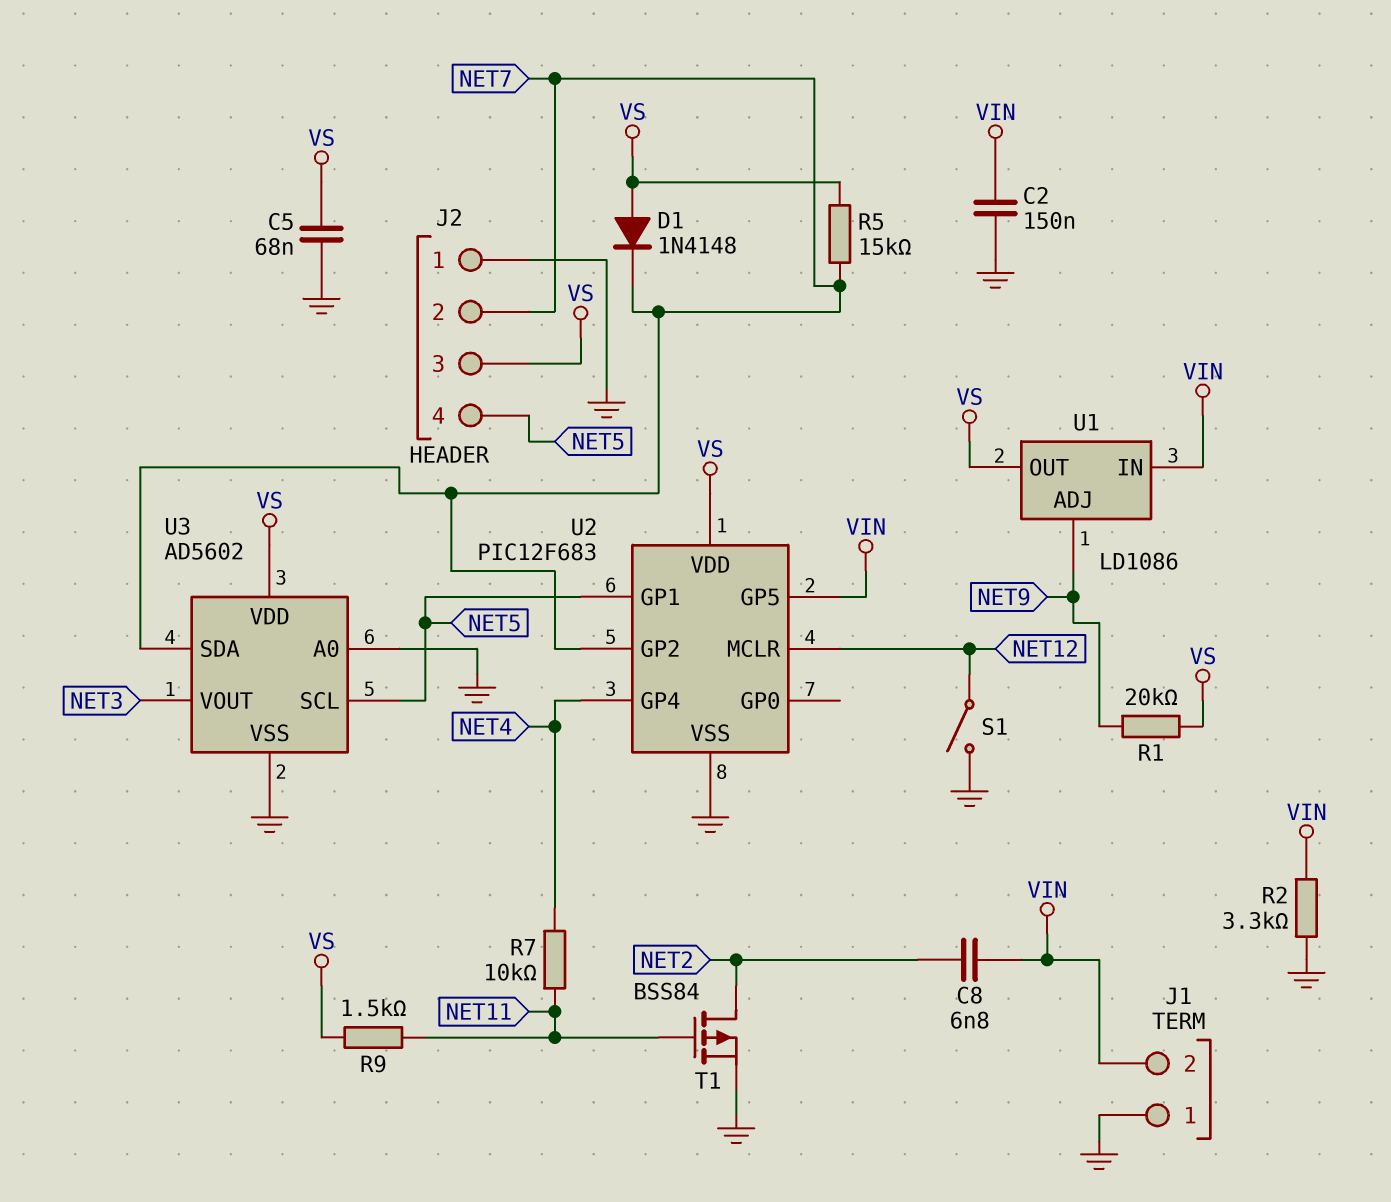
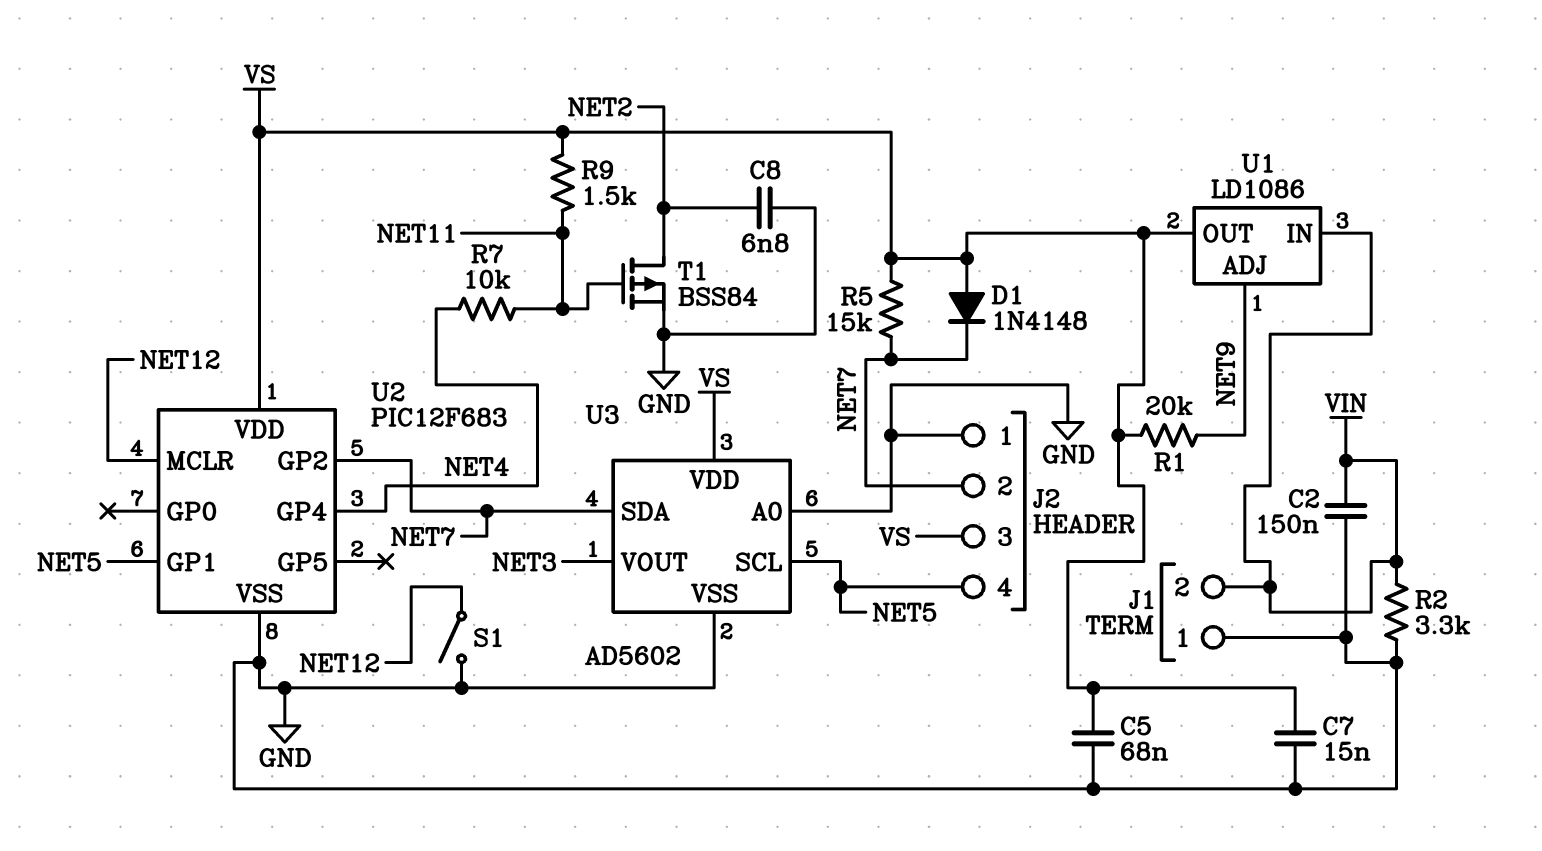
C7: none -> 15nF (GND, VS)
C8: 6.8nF (NET2, VIN) -> 6.8nF (GND, NET2)
U2 pin GP5: VIN -> none

